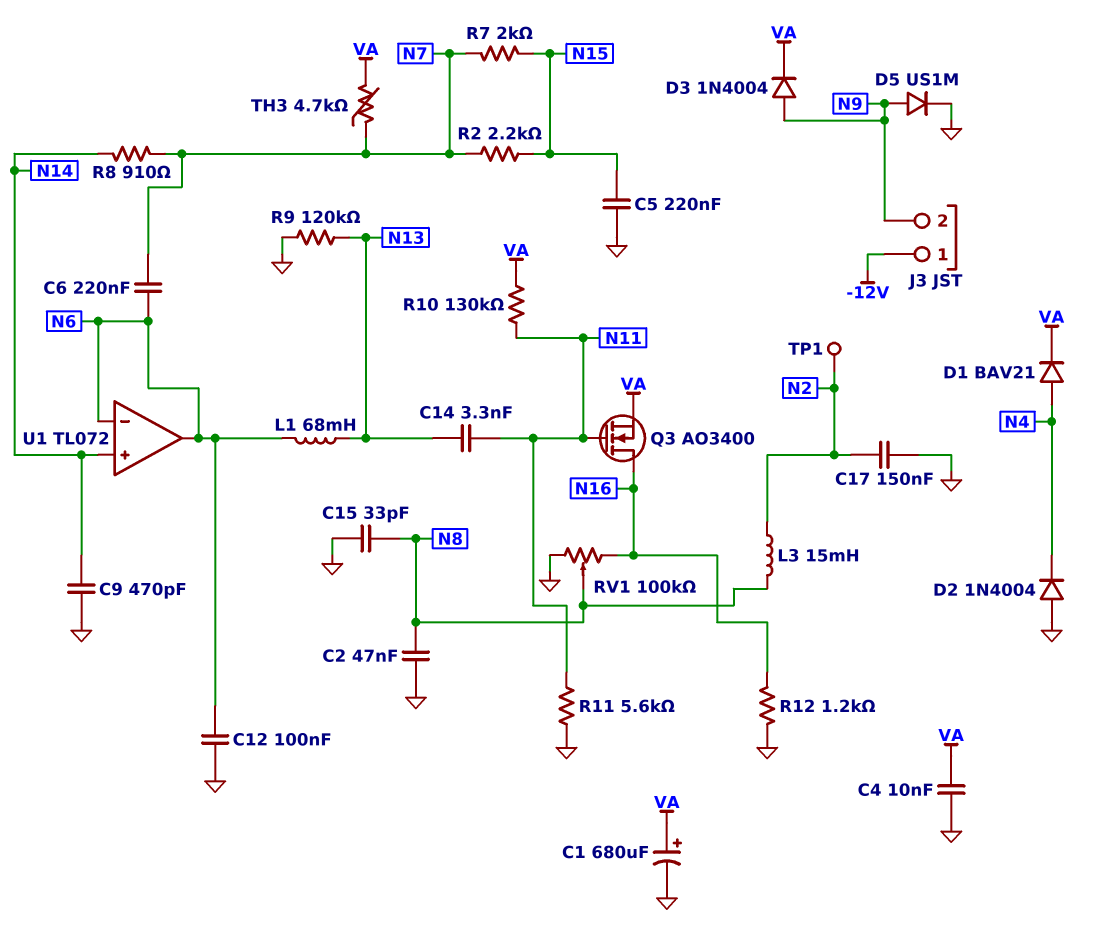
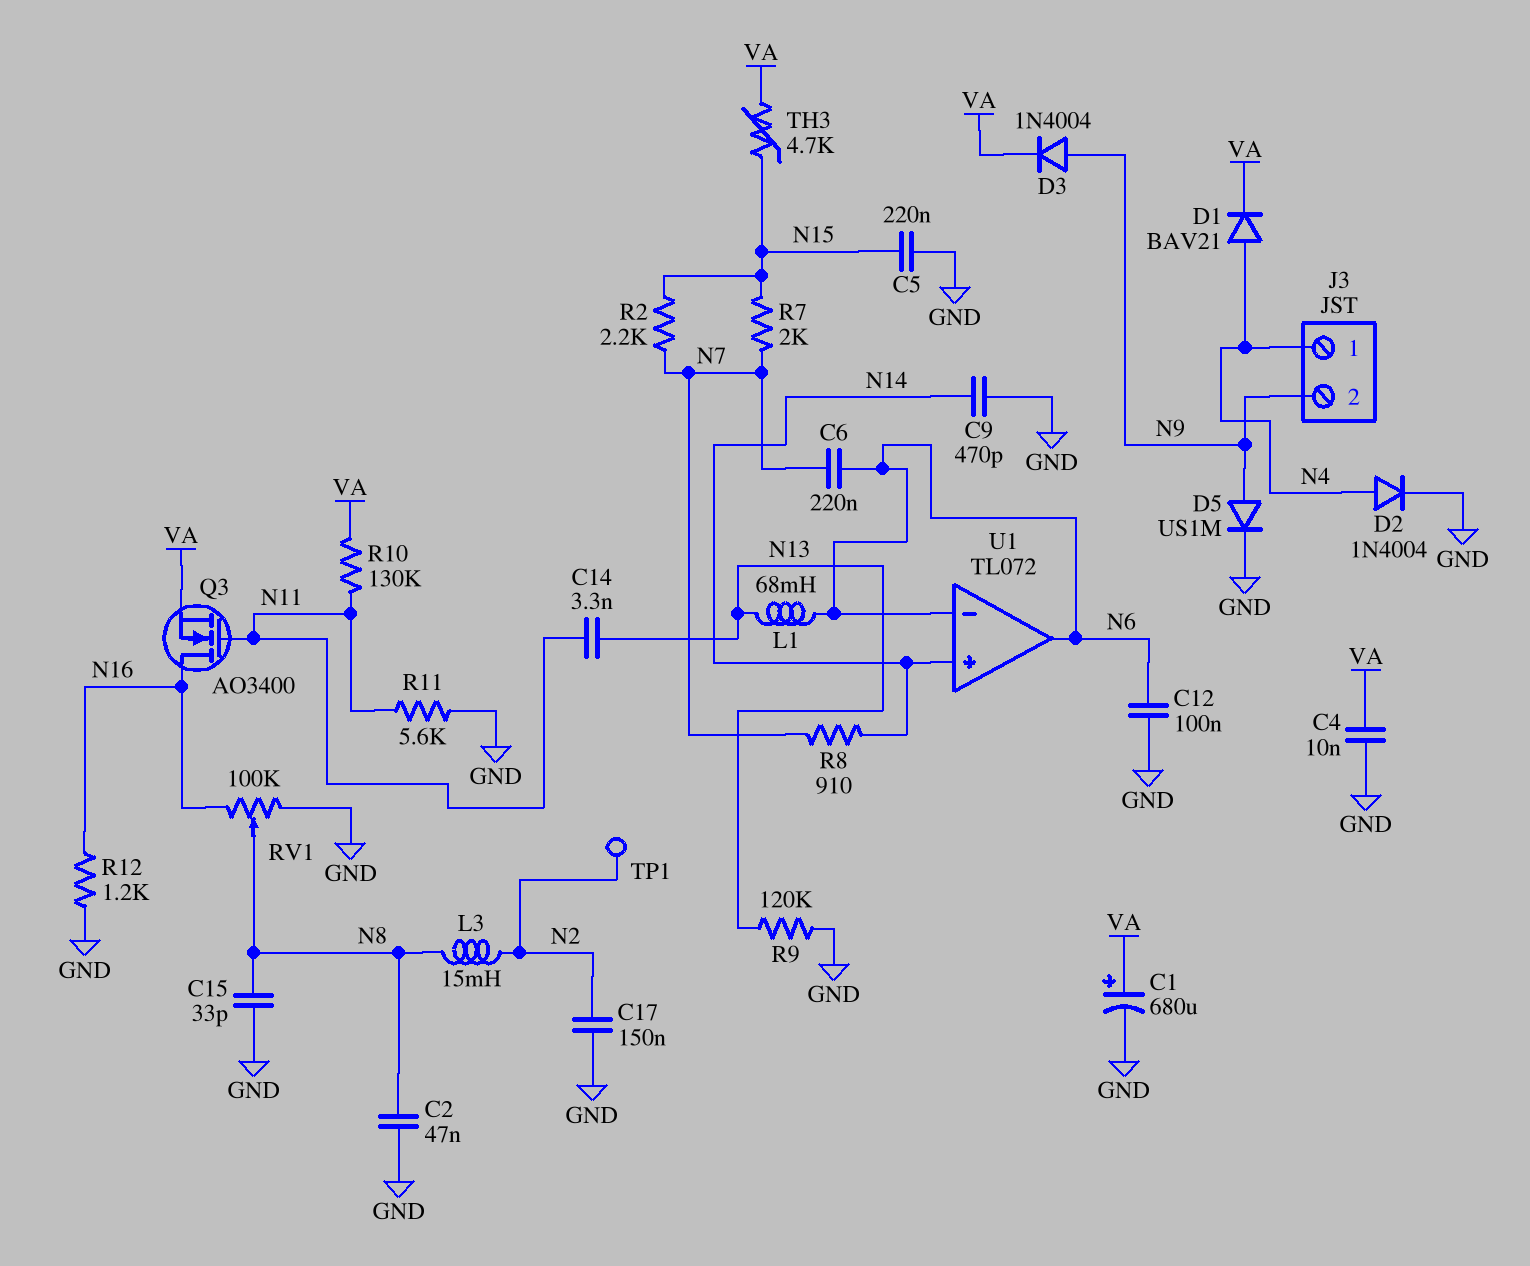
D2: diode 1N4004 (A GND, K N4) -> diode 1N4004 (A N4, K GND)
J3 pin 1: -12V -> N4
TH3: 4.7k (N7, VA) -> 4.7k (N15, VA)

